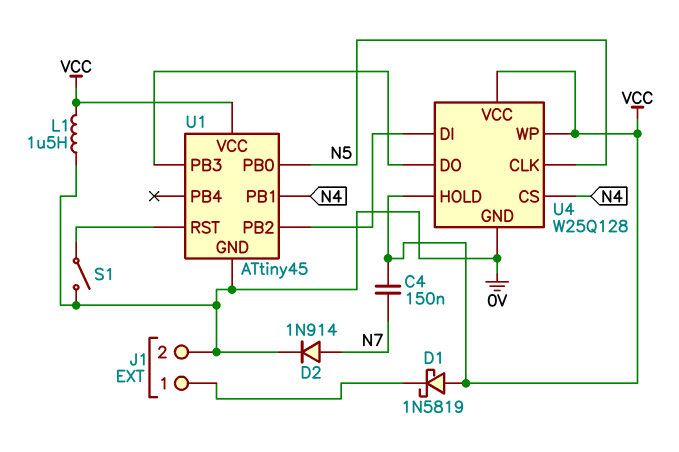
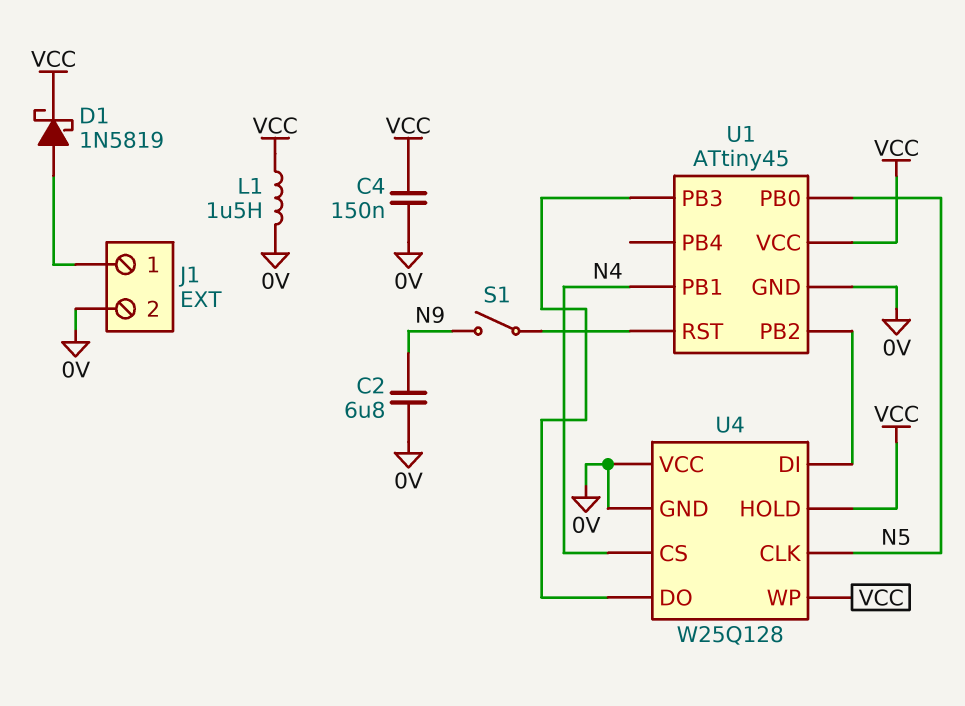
C2: none -> 6.8uF (0V, N9)
C4: 150nF (N7, VCC) -> 150nF (0V, VCC)
D1: schottky 1N5819 (A VCC, K J1/1) -> schottky 1N5819 (A J1/1, K VCC)
D2: diode 1N914 (A N7, K 0V) -> none
S1: switch (0V, U1/RST) -> switch (N9, U1/RST)
U4 pin VCC: VCC -> 0V

